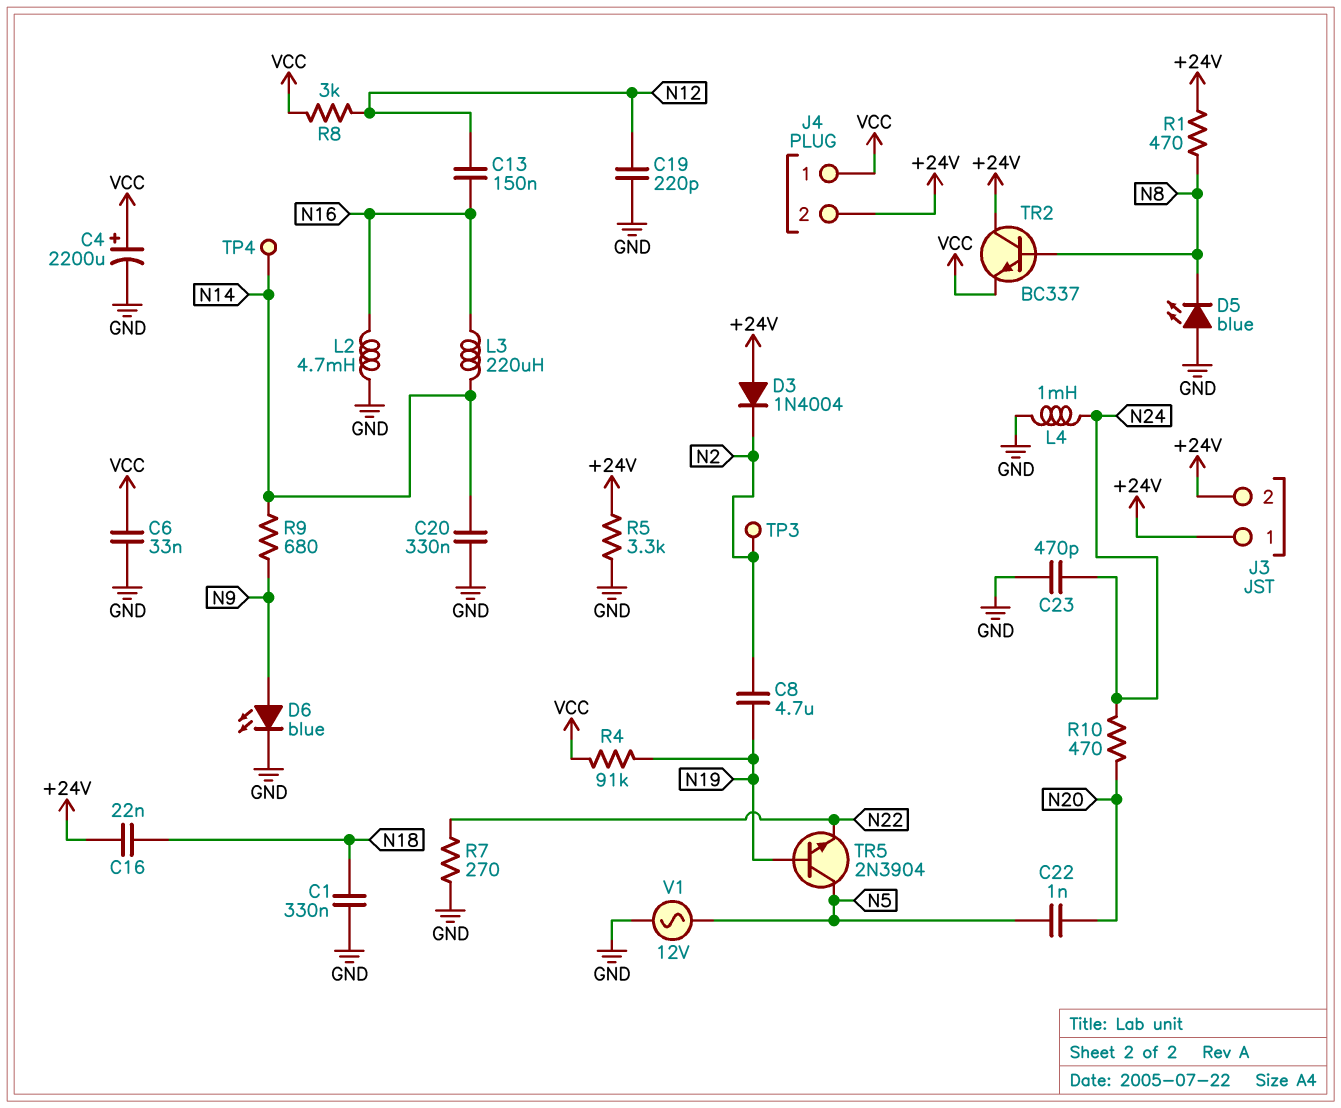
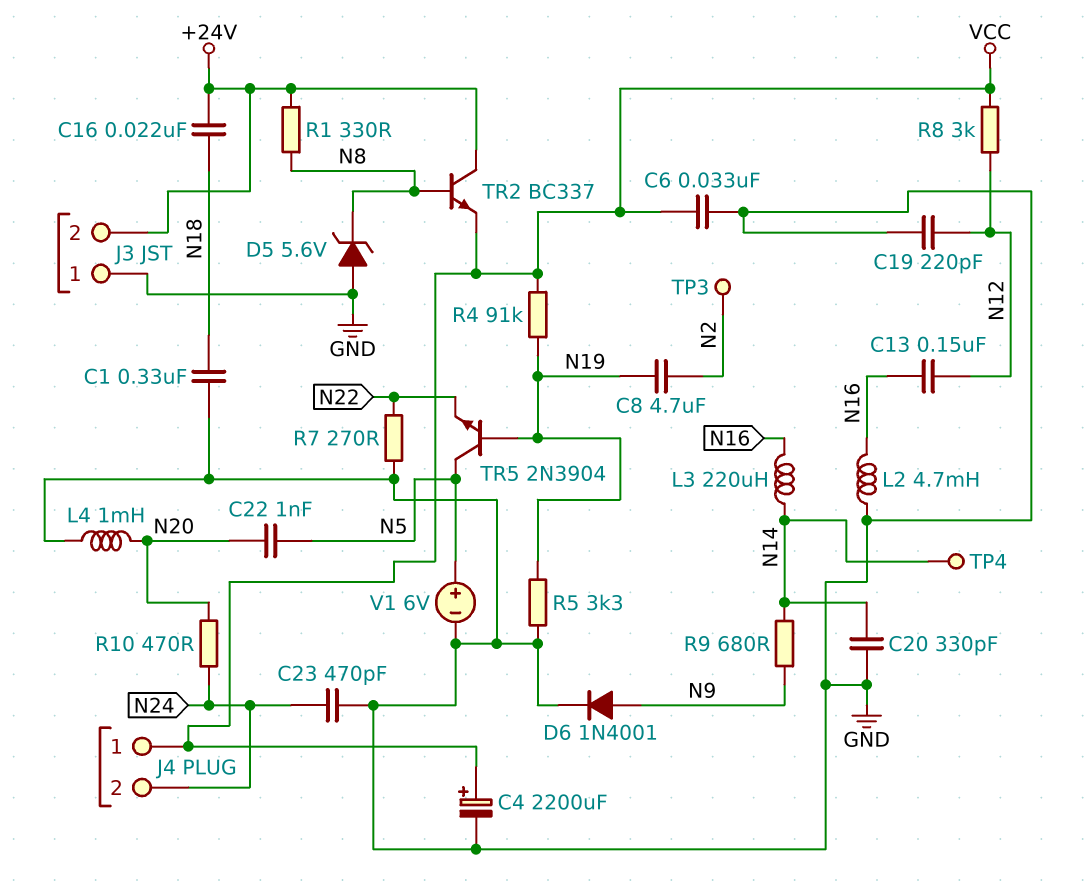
C20: 330nF (GND, N14) -> 330pF (GND, N14)
D3: diode 1N4004 (A +24V, K N2) -> none
D5: LED blue (A GND, K N8) -> zener 5.6V (A GND, K N8)
D6: LED blue (A N9, K GND) -> diode 1N4001 (A N9, K GND)
J3 pin 1: +24V -> GND
J4 pin 2: +24V -> N24
L4: 1mH (GND, N24) -> 1mH (GND, N20)
R1: 470 (+24V, N8) -> 330 (+24V, N8)
R5: 3.3k (+24V, GND) -> 3.3k (GND, N19)
V1: AC 12V (GND, N5) -> 6V (plus N5, minus GND)

